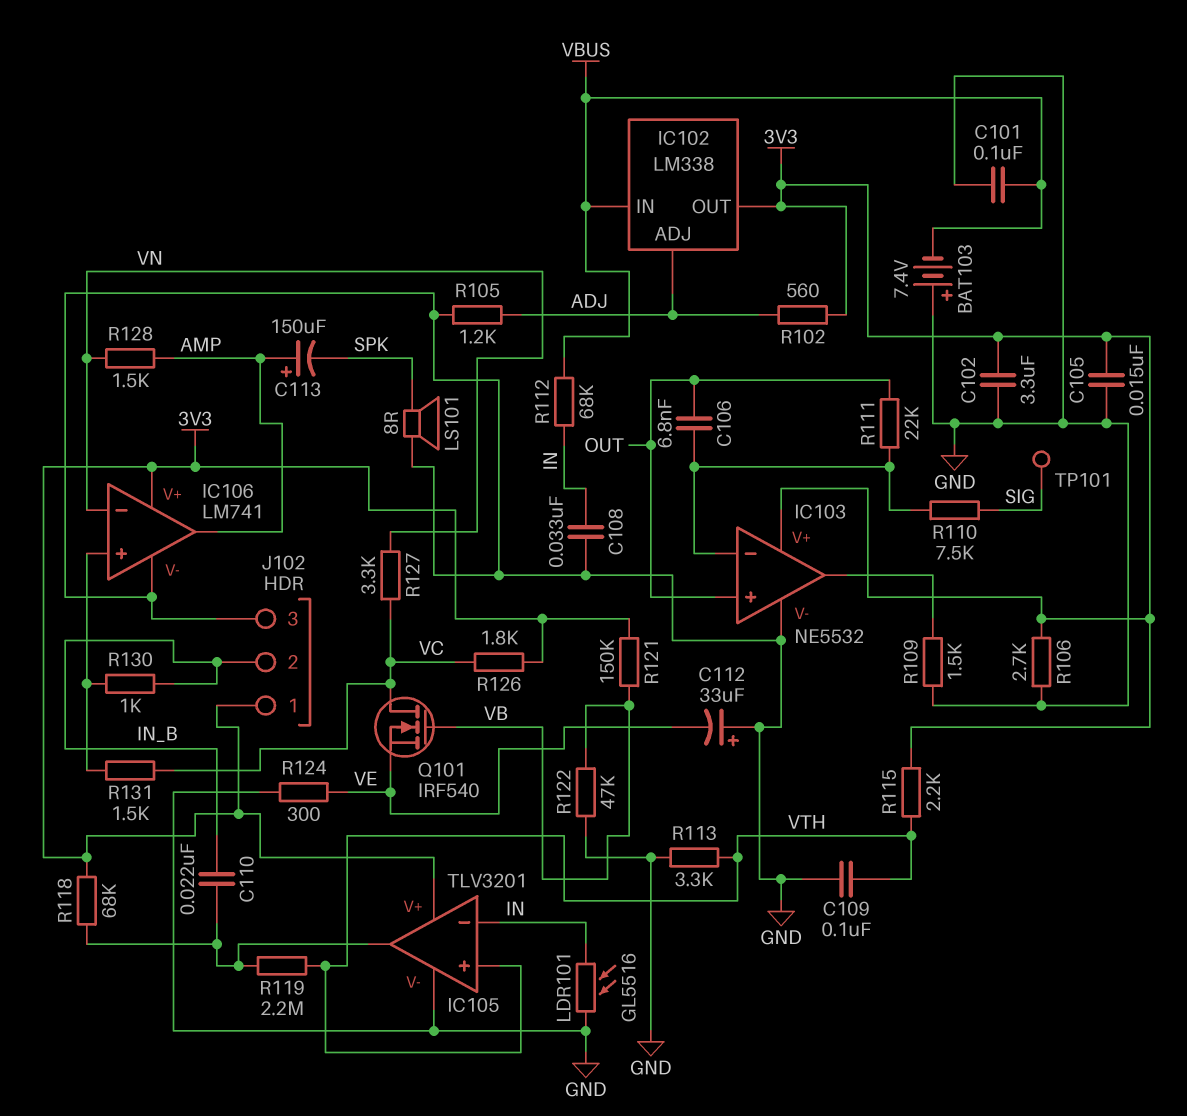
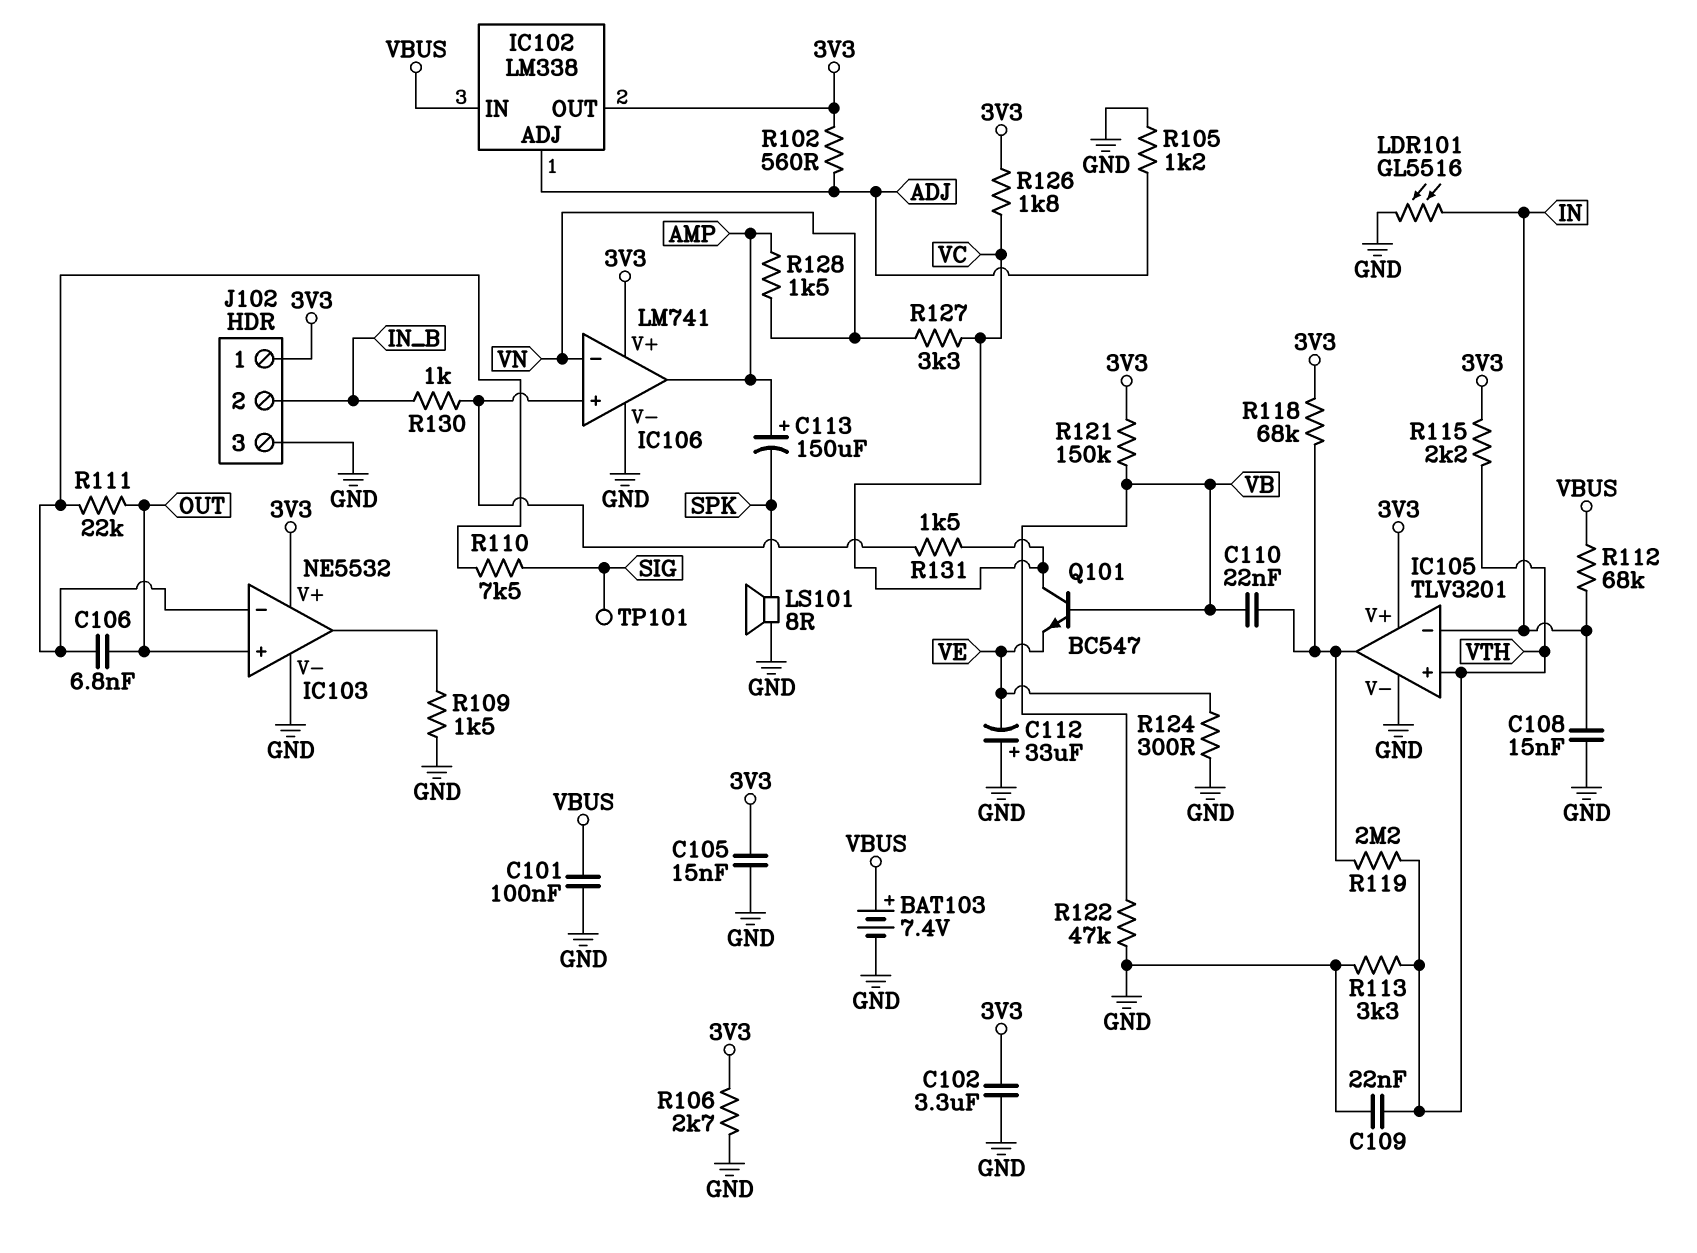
BAT103: 7.4V (plus GND, minus VBUS) -> 7.4V (plus VBUS, minus GND)
C108: 33nF (GND, IN) -> 15nF (GND, IN)
C109: 100nF (GND, VTH) -> 22nF (GND, VTH)
C110: 22nF (IC105/out, IN_B) -> 22nF (IC105/out, VB)
Q101: NMOS IRF540 (G VB, D VC, S VE) -> NPN BC547 (B VB, C VC, E VE)

